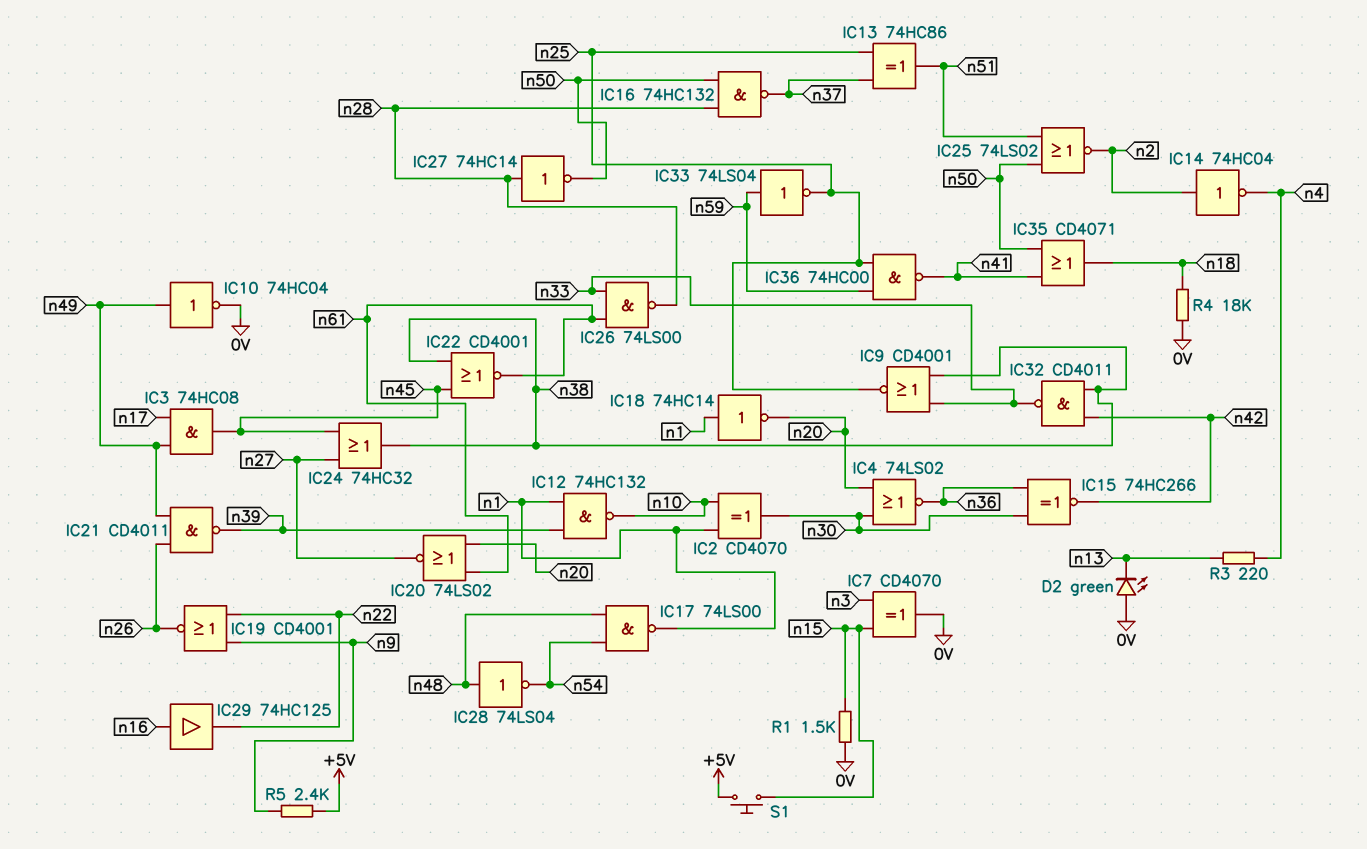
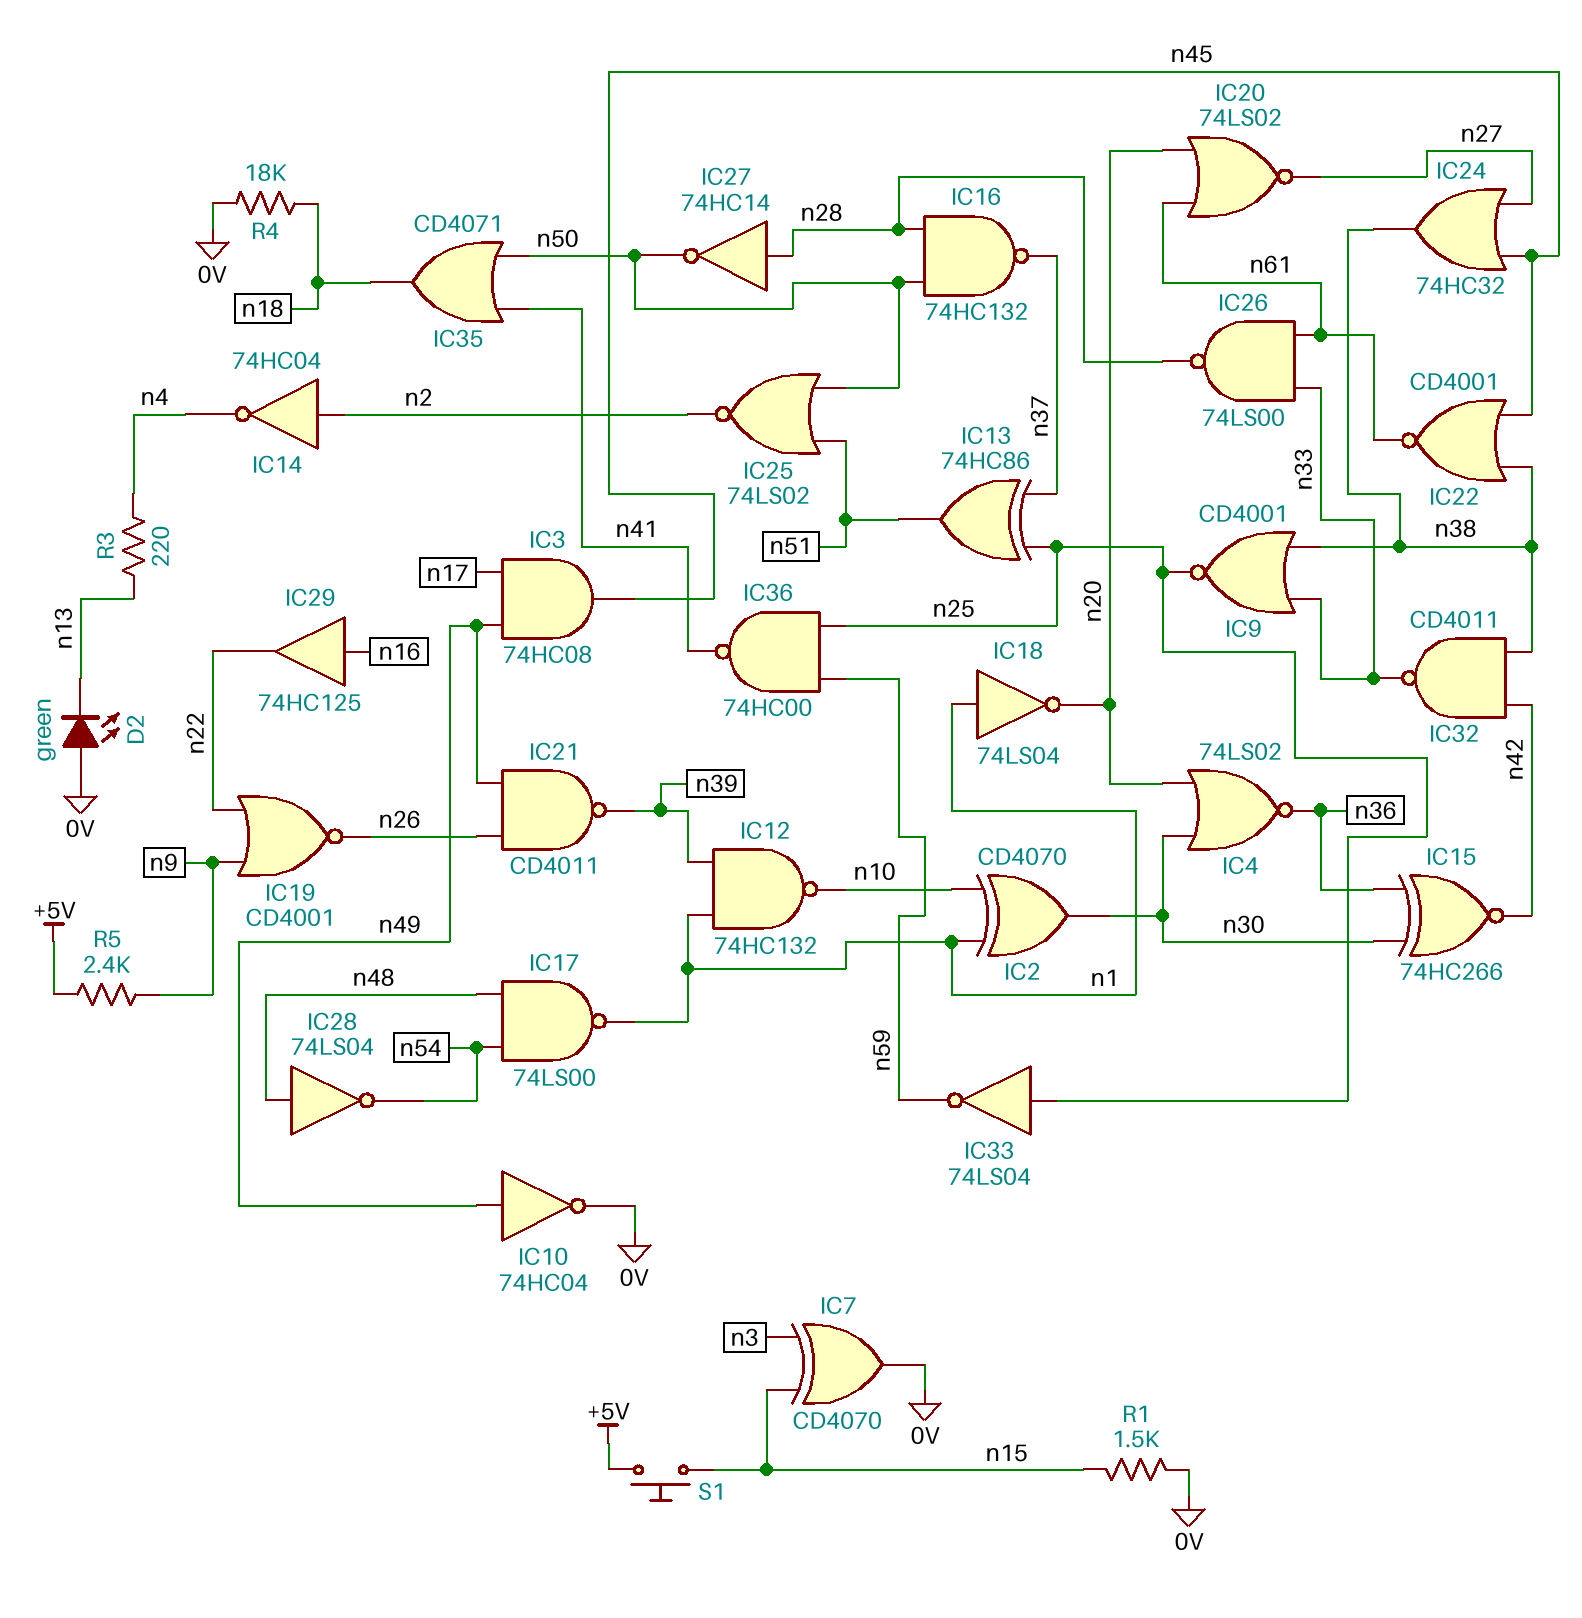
IC18: NOT 74HC14 (in n1, out n20) -> NOT 74LS04 (in n1, out n20)
IC33: NOT 74LS04 (in n59, out n25) -> NOT 74LS04 (in n25, out n59)

